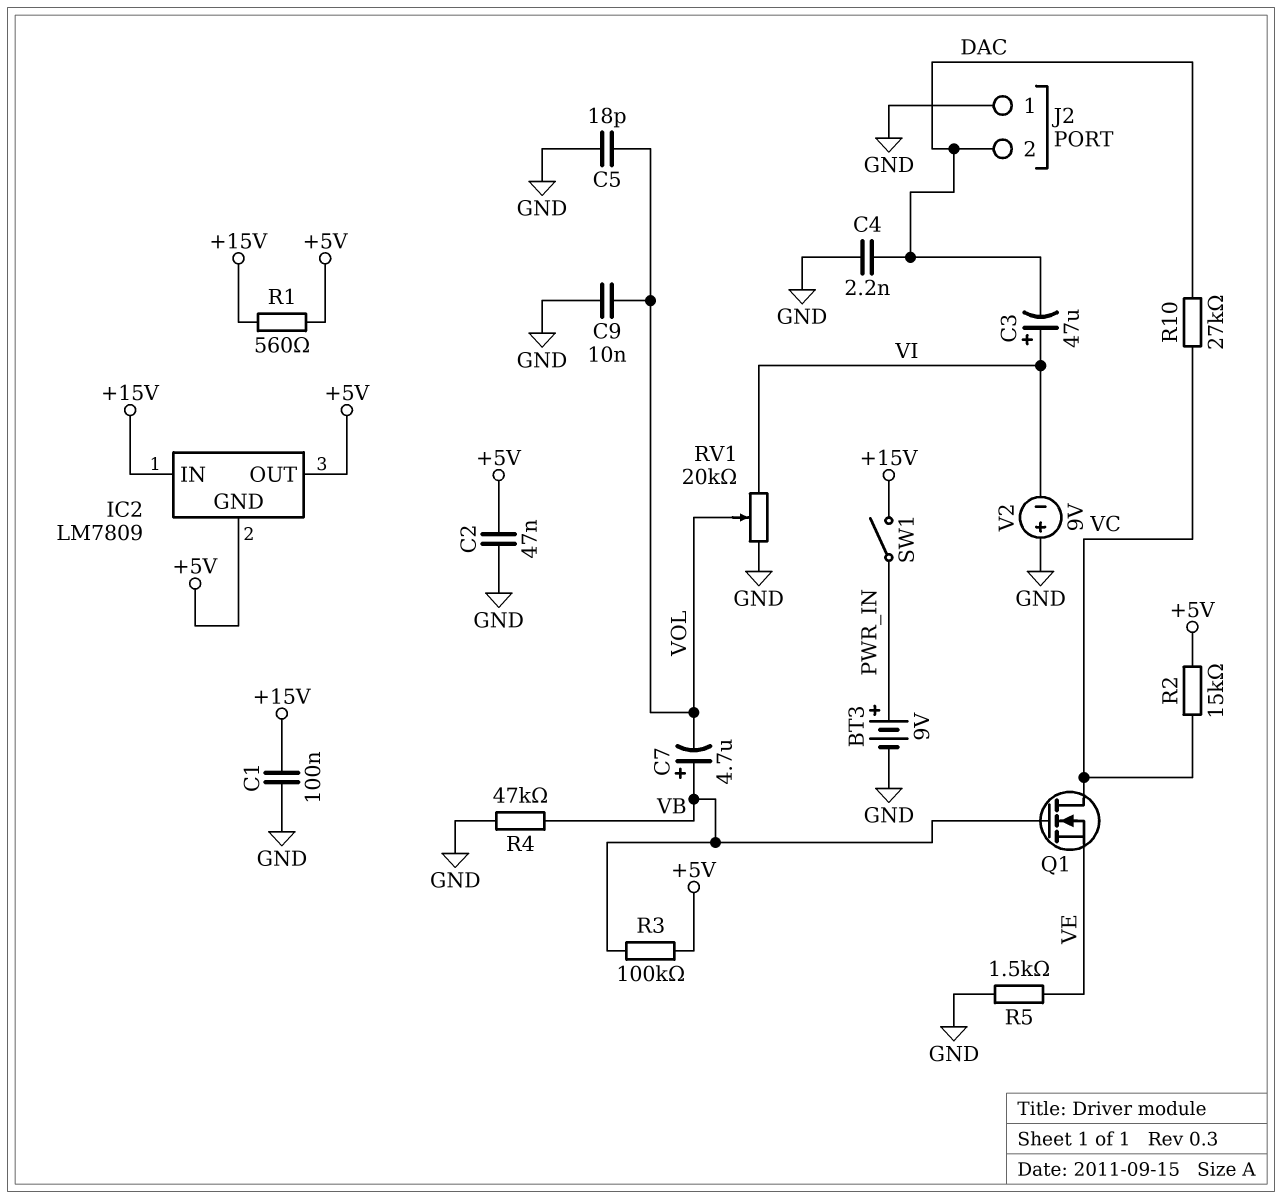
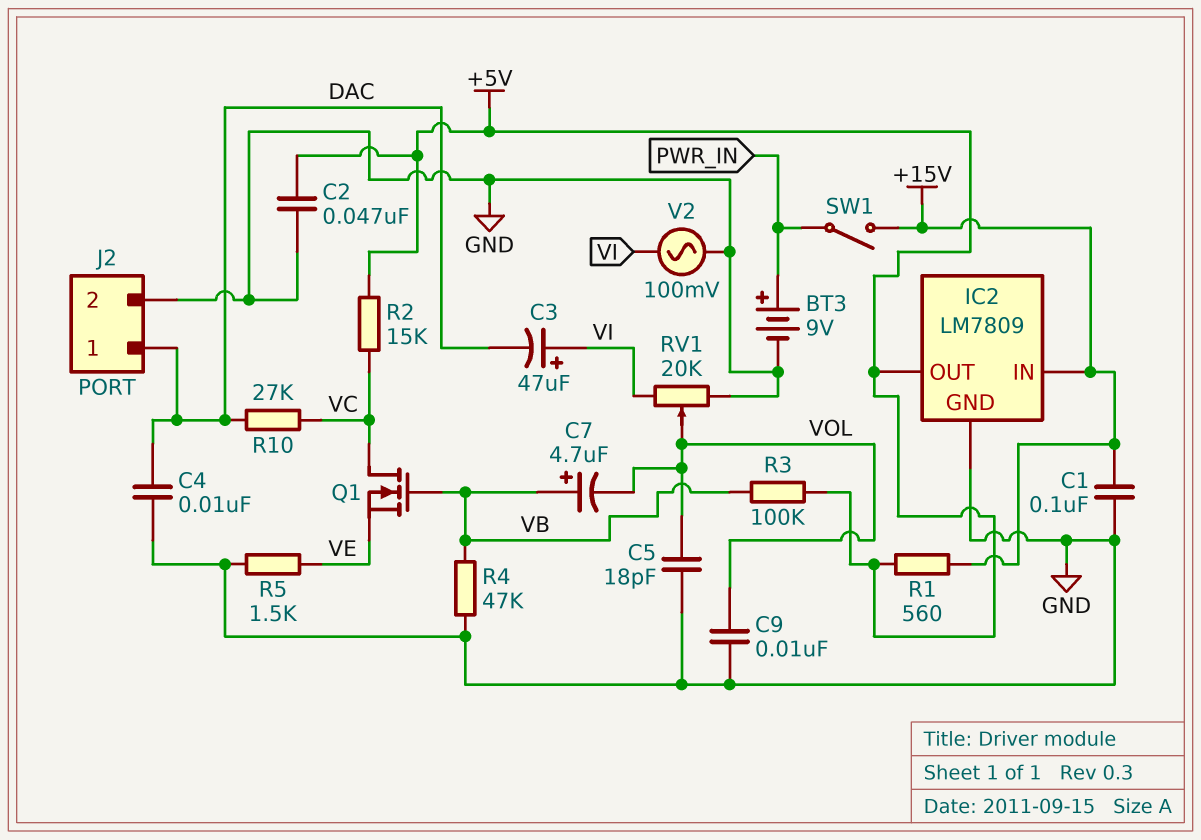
C4: 2.2nF (DAC, GND) -> 10nF (DAC, GND)
IC2 pin GND: +5V -> GND
J2 pin 1: GND -> DAC
J2 pin 2: DAC -> GND
V2: 9V (plus GND, minus VI) -> AC 100mV (GND, VI)

